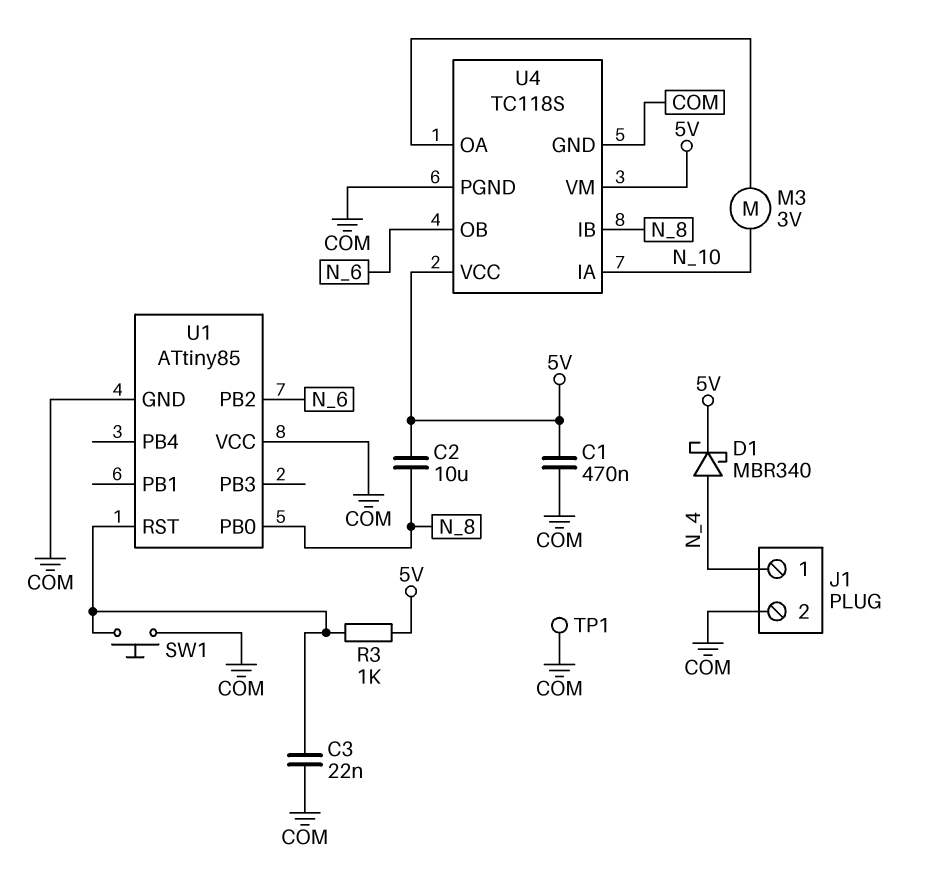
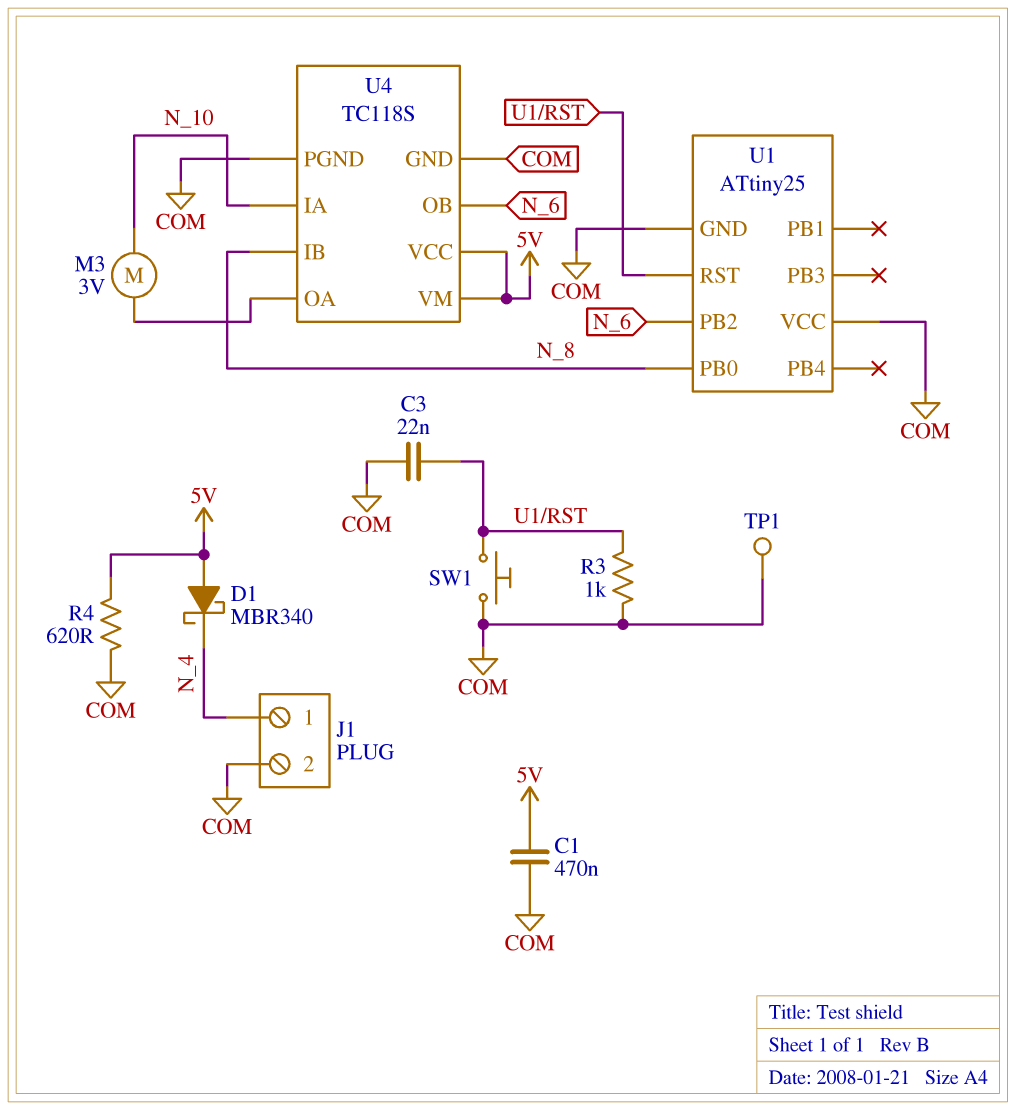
C2: 10uF (5V, N_8) -> none
D1: schottky MBR340 (A N_4, K 5V) -> schottky MBR340 (A 5V, K N_4)
R3: 1k (5V, U1/RST) -> 1k (COM, U1/RST)
R4: none -> 620 (5V, COM)
U1: ATtiny85 -> ATtiny25

